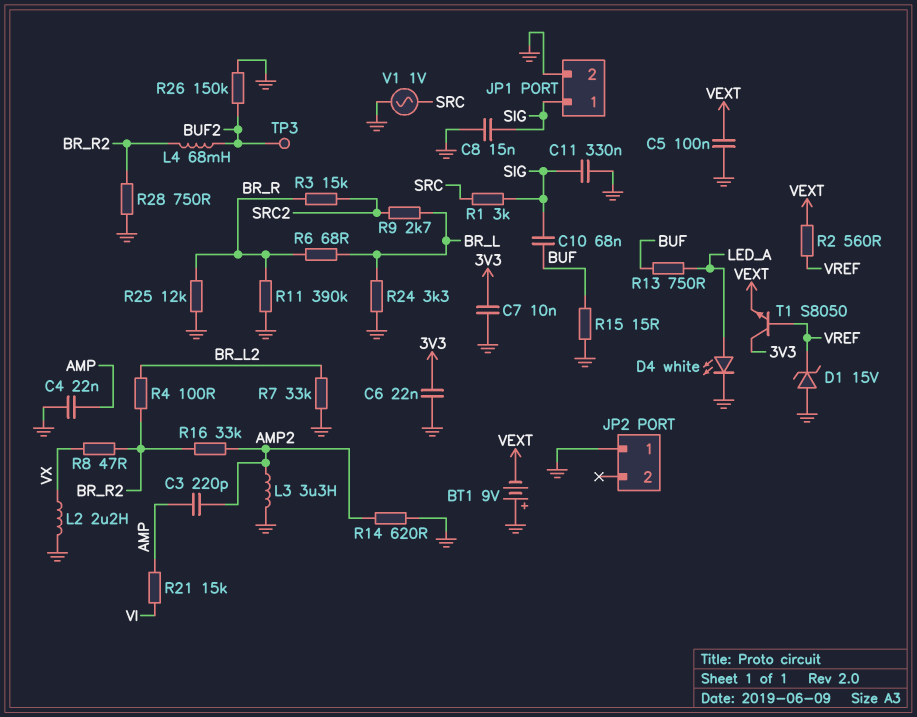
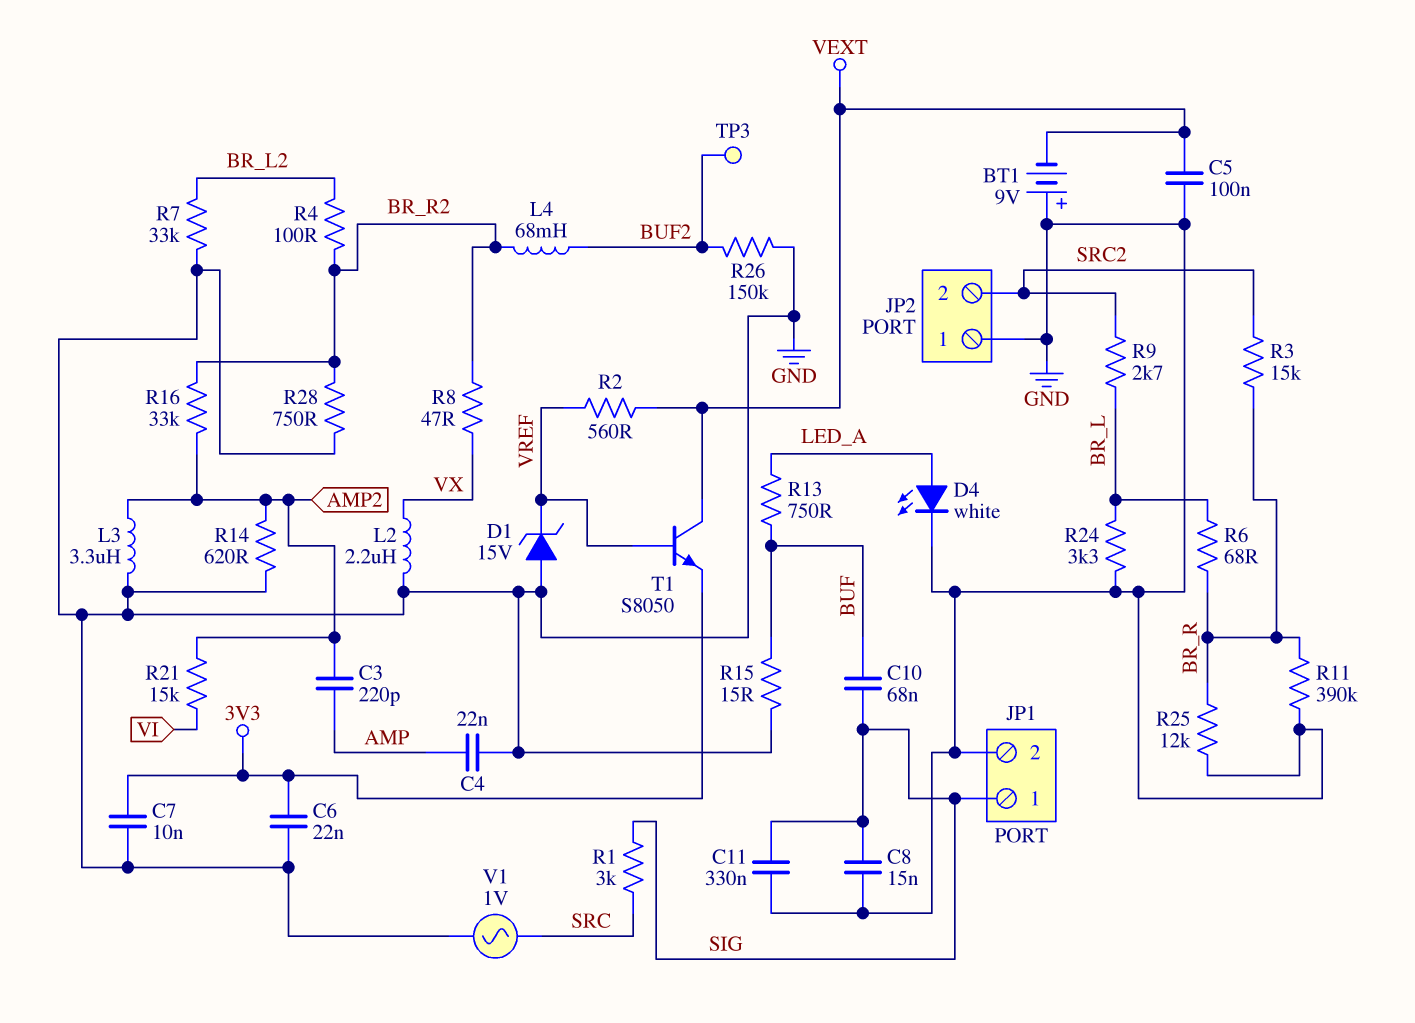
JP2 pin 2: none -> SRC2
R21: 15k (AMP, VI) -> 15k (AMP2, VI)
T1: NPN S8050 (B VREF, C 3V3, E VEXT) -> NPN S8050 (B VREF, C VEXT, E 3V3)

